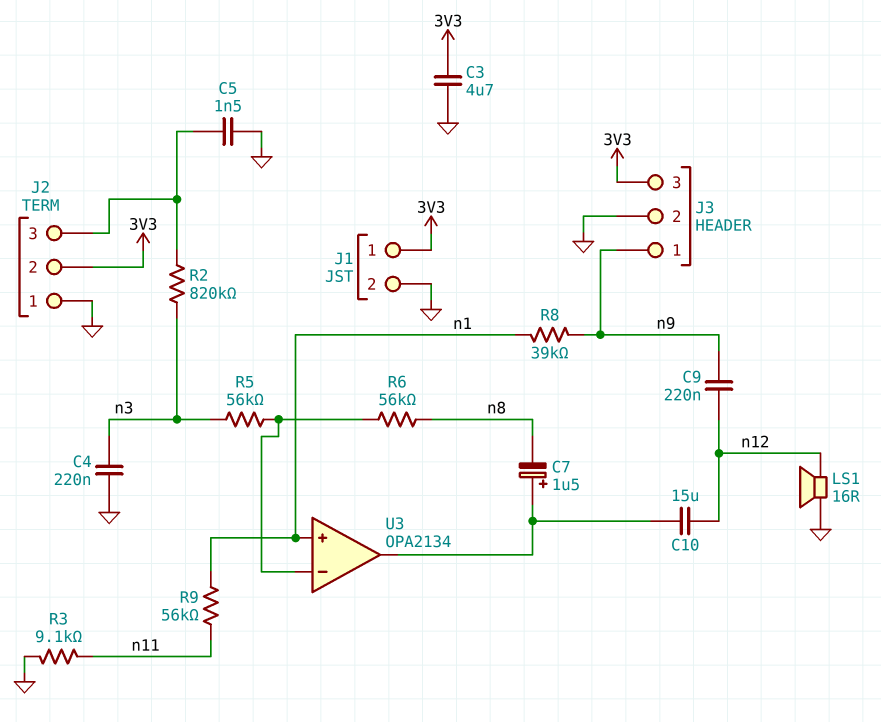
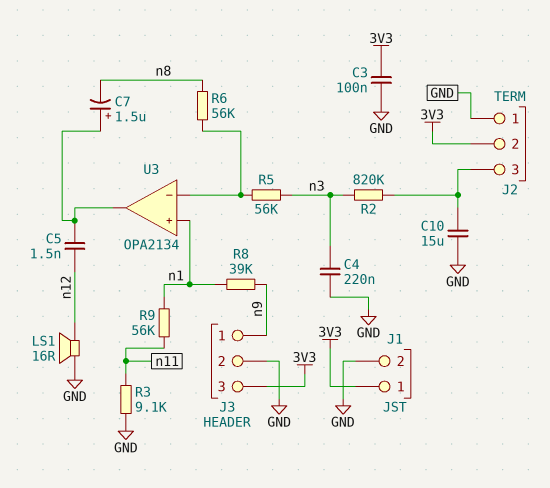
C3: 4.7uF (3V3, GND) -> 100nF (3V3, GND)
C5: 1.5nF (GND, J2/3) -> 1.5nF (U3/out, n12)
C9: 220nF (n9, n12) -> none
C10: 15uF (U3/out, n12) -> 15uF (GND, J2/3)

